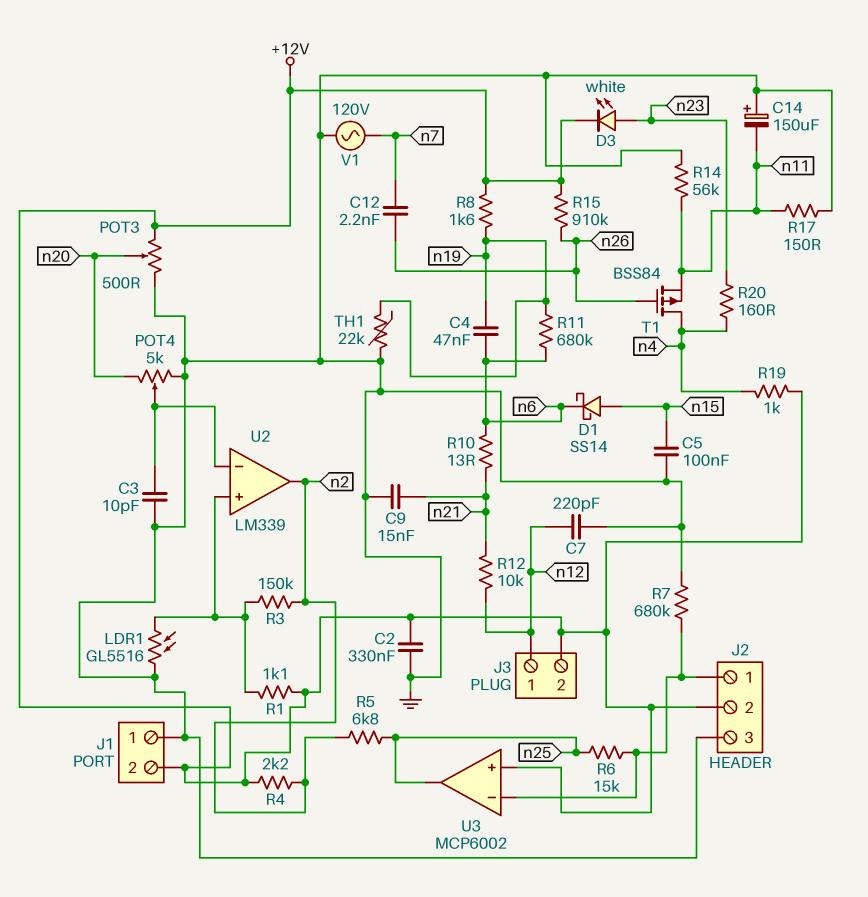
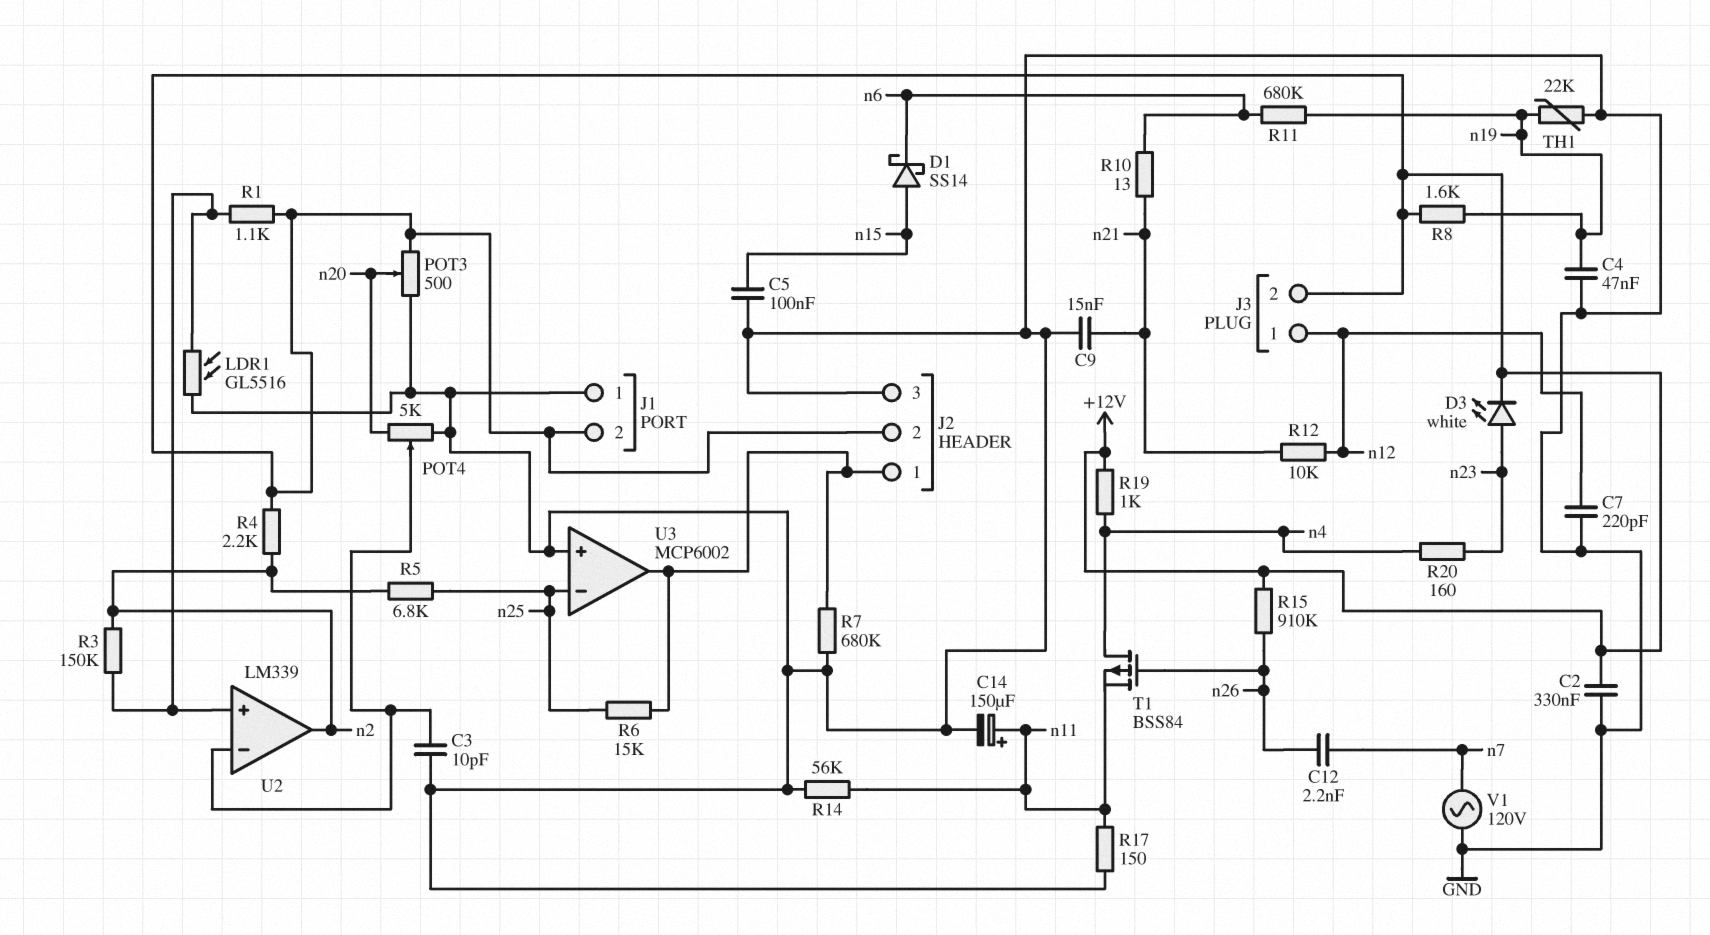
C4: 47nF (n6, n19) -> 47nF (GND, n19)
C14: 150uF (plus GND, minus n11) -> 150uF (plus n11, minus GND)
U3 pin in+: +12V -> GND
U3 pin in-: J2/1 -> n25
U3 pin out: n25 -> J2/1

